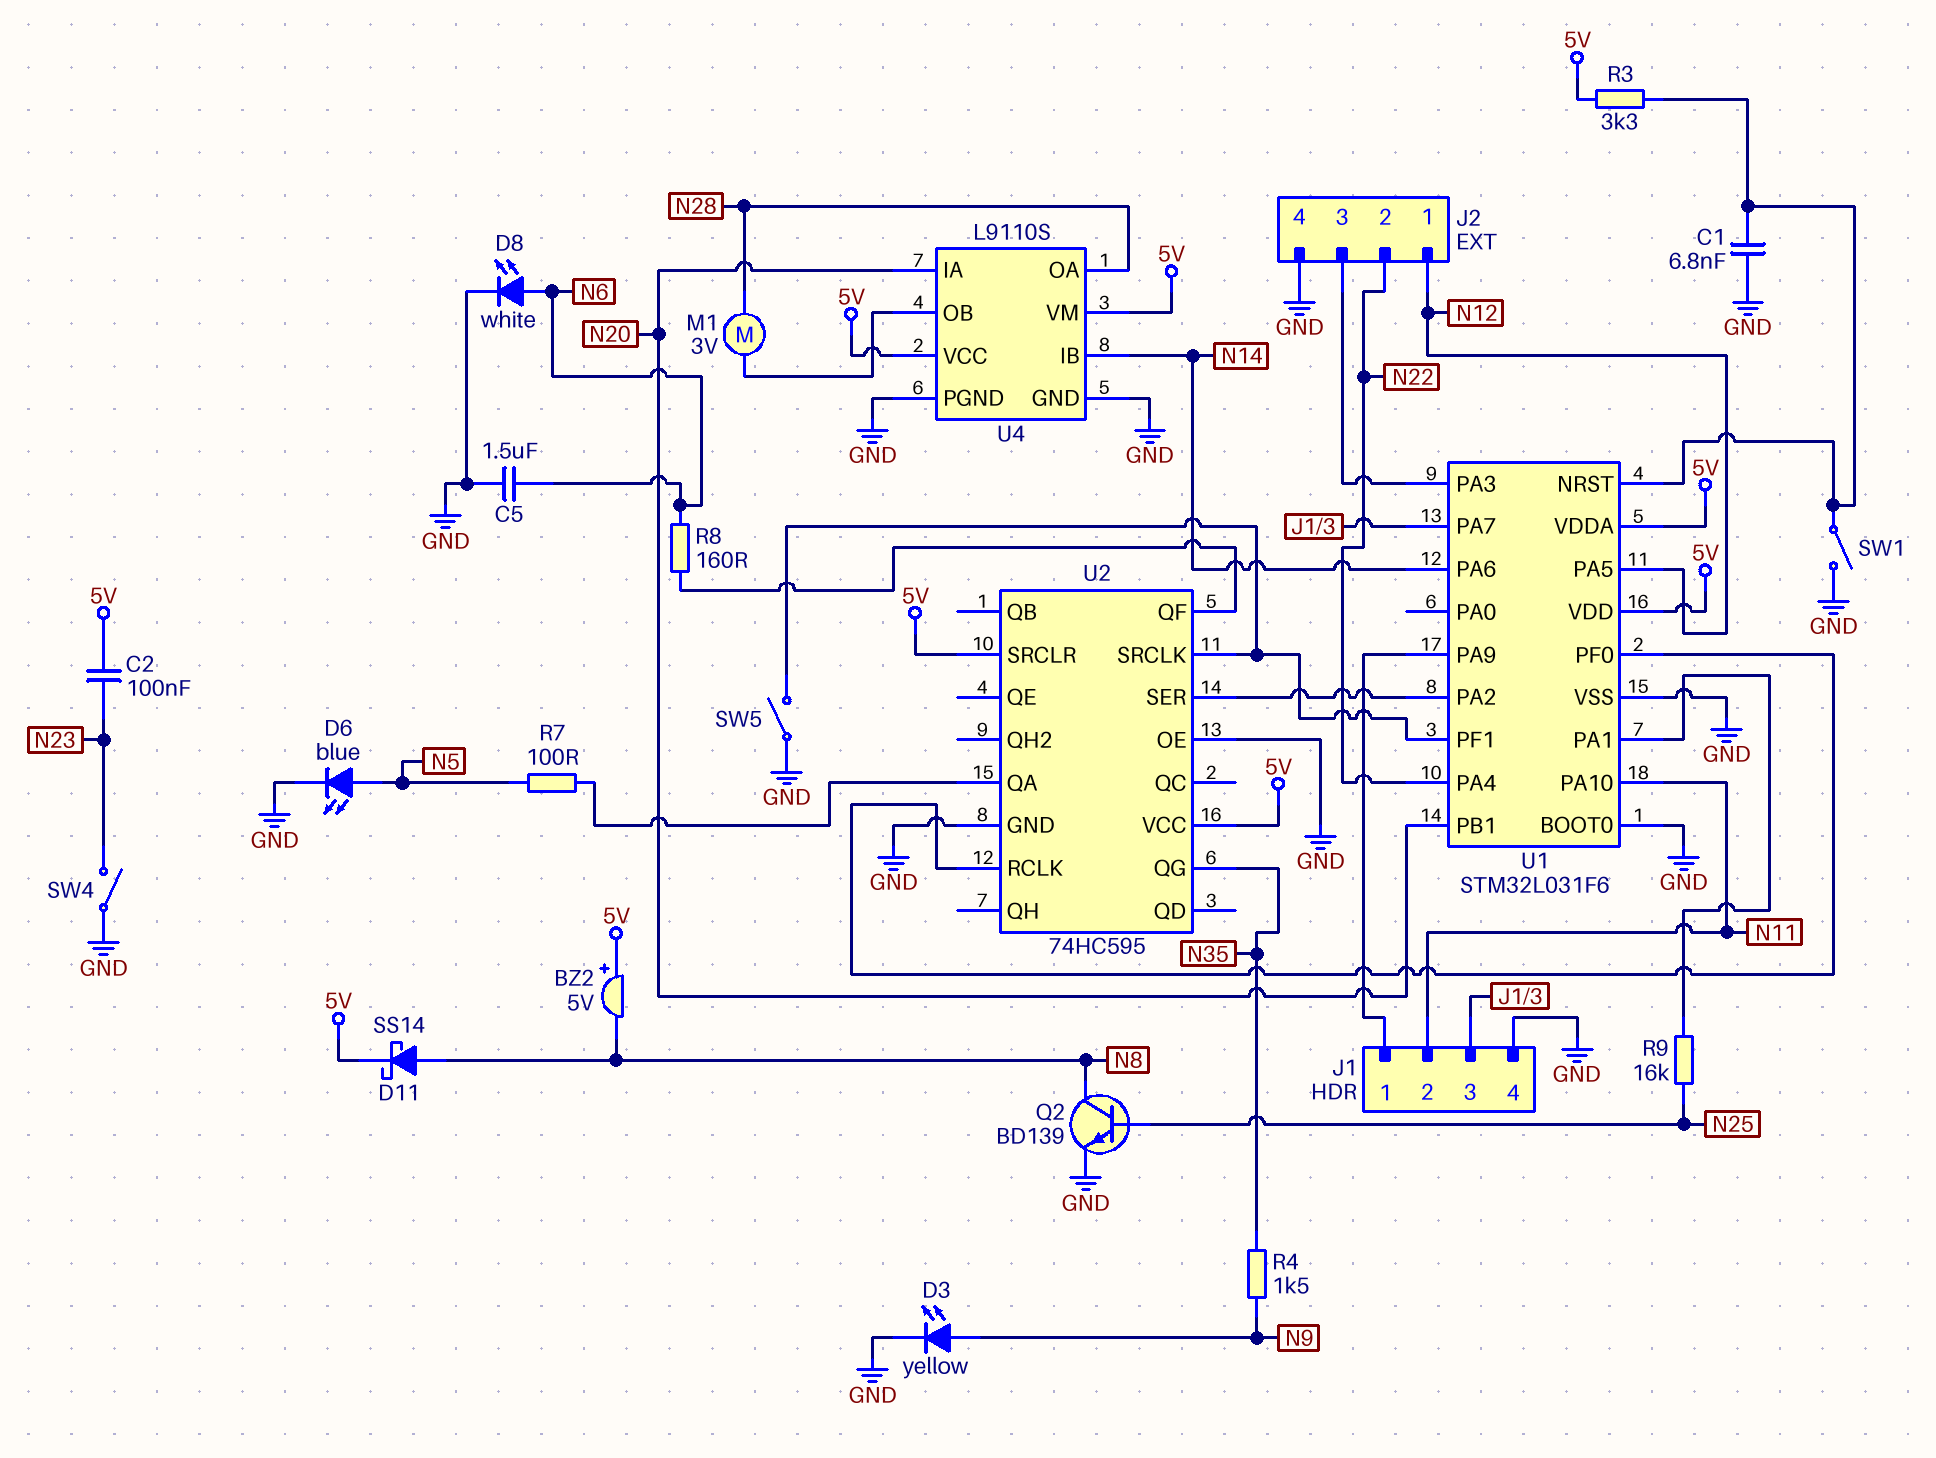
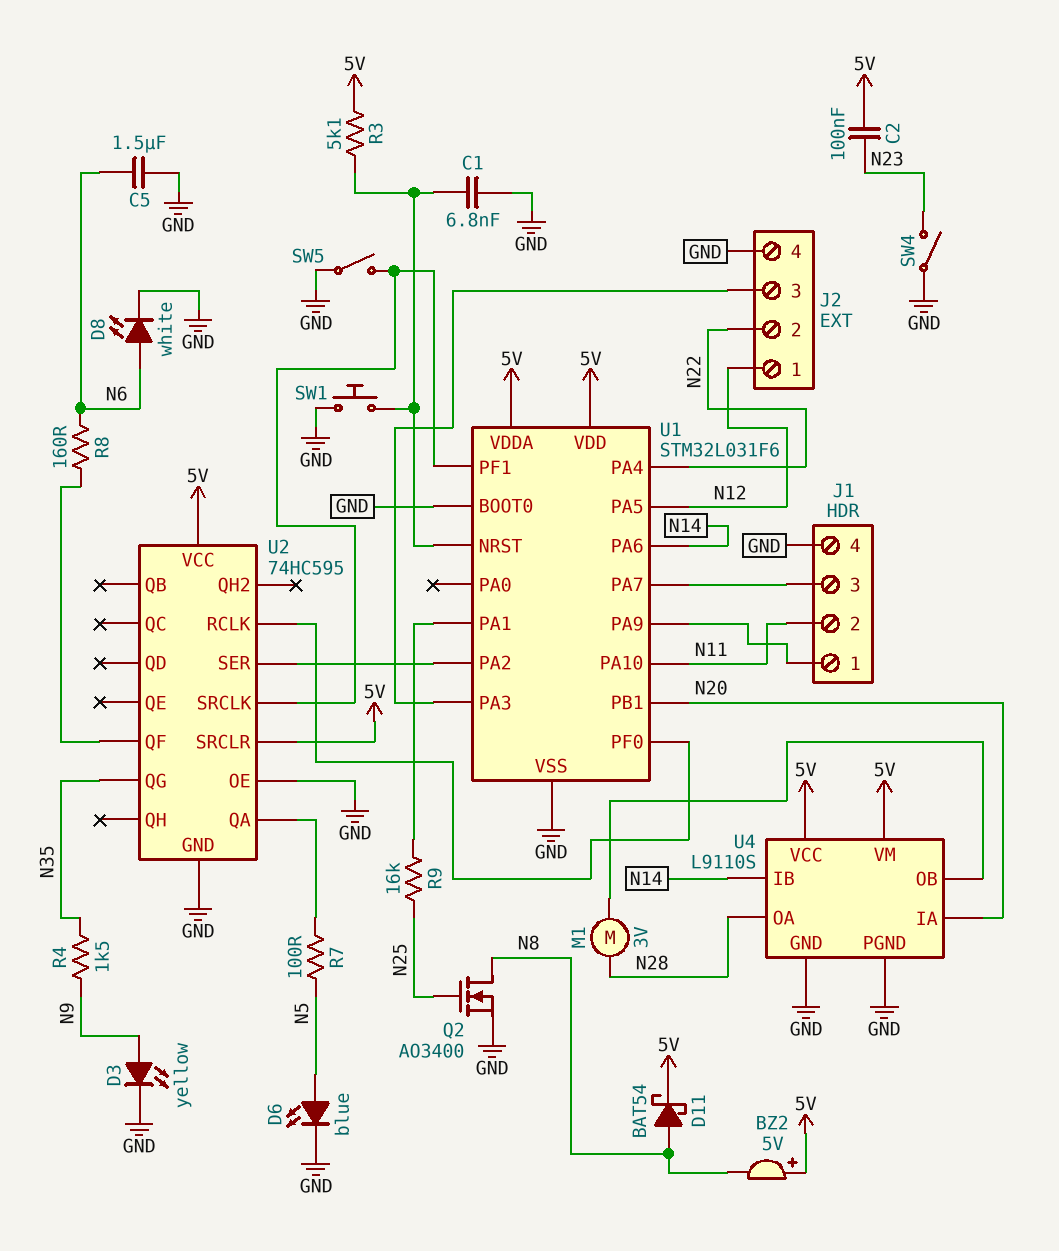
D11: schottky SS14 (A N8, K 5V) -> schottky BAT54 (A N8, K 5V)
Q2: NPN BD139 (B N25, C N8, E GND) -> NMOS AO3400 (G N25, D N8, S GND)
R3: 3.3k (5V, U1/NRST) -> 5.1k (5V, U1/NRST)
SW1: switch (GND, U1/NRST) -> button (GND, U1/NRST)

